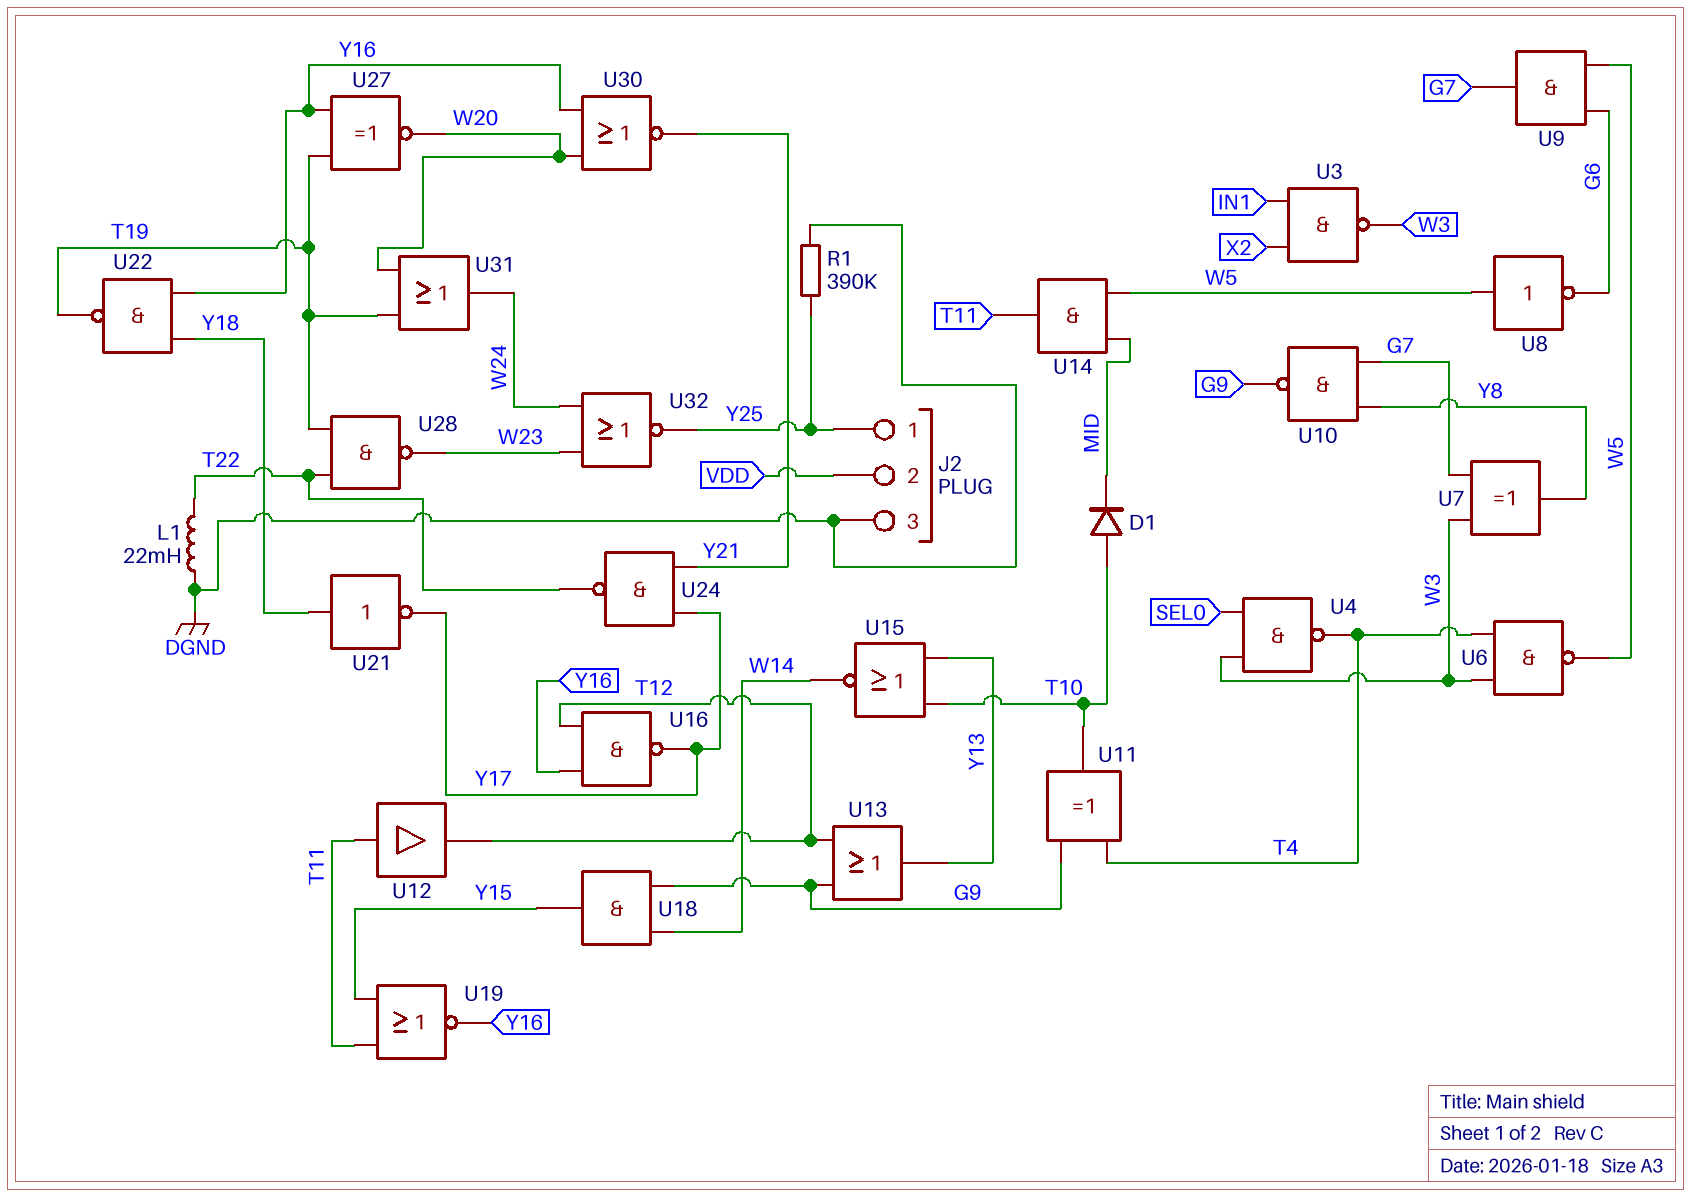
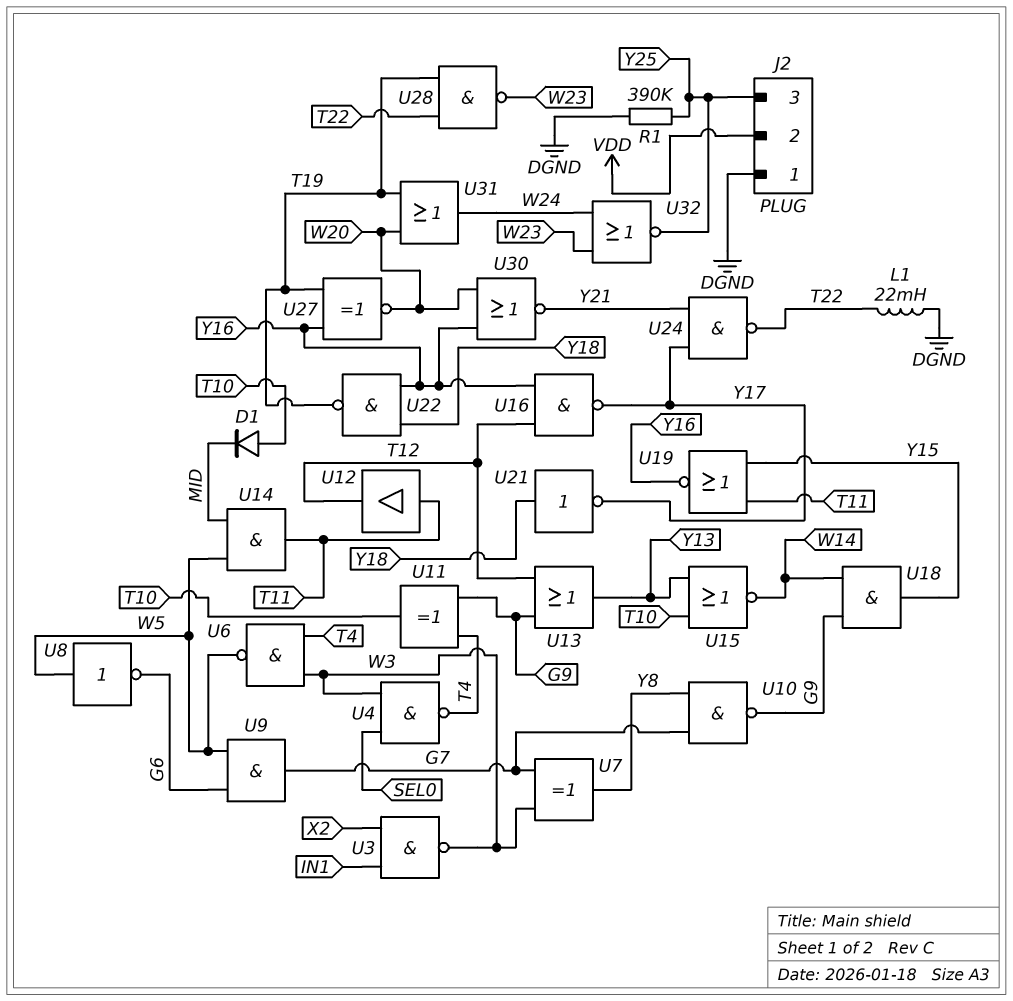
J2 pin 1: Y25 -> DGND
J2 pin 3: DGND -> Y25

